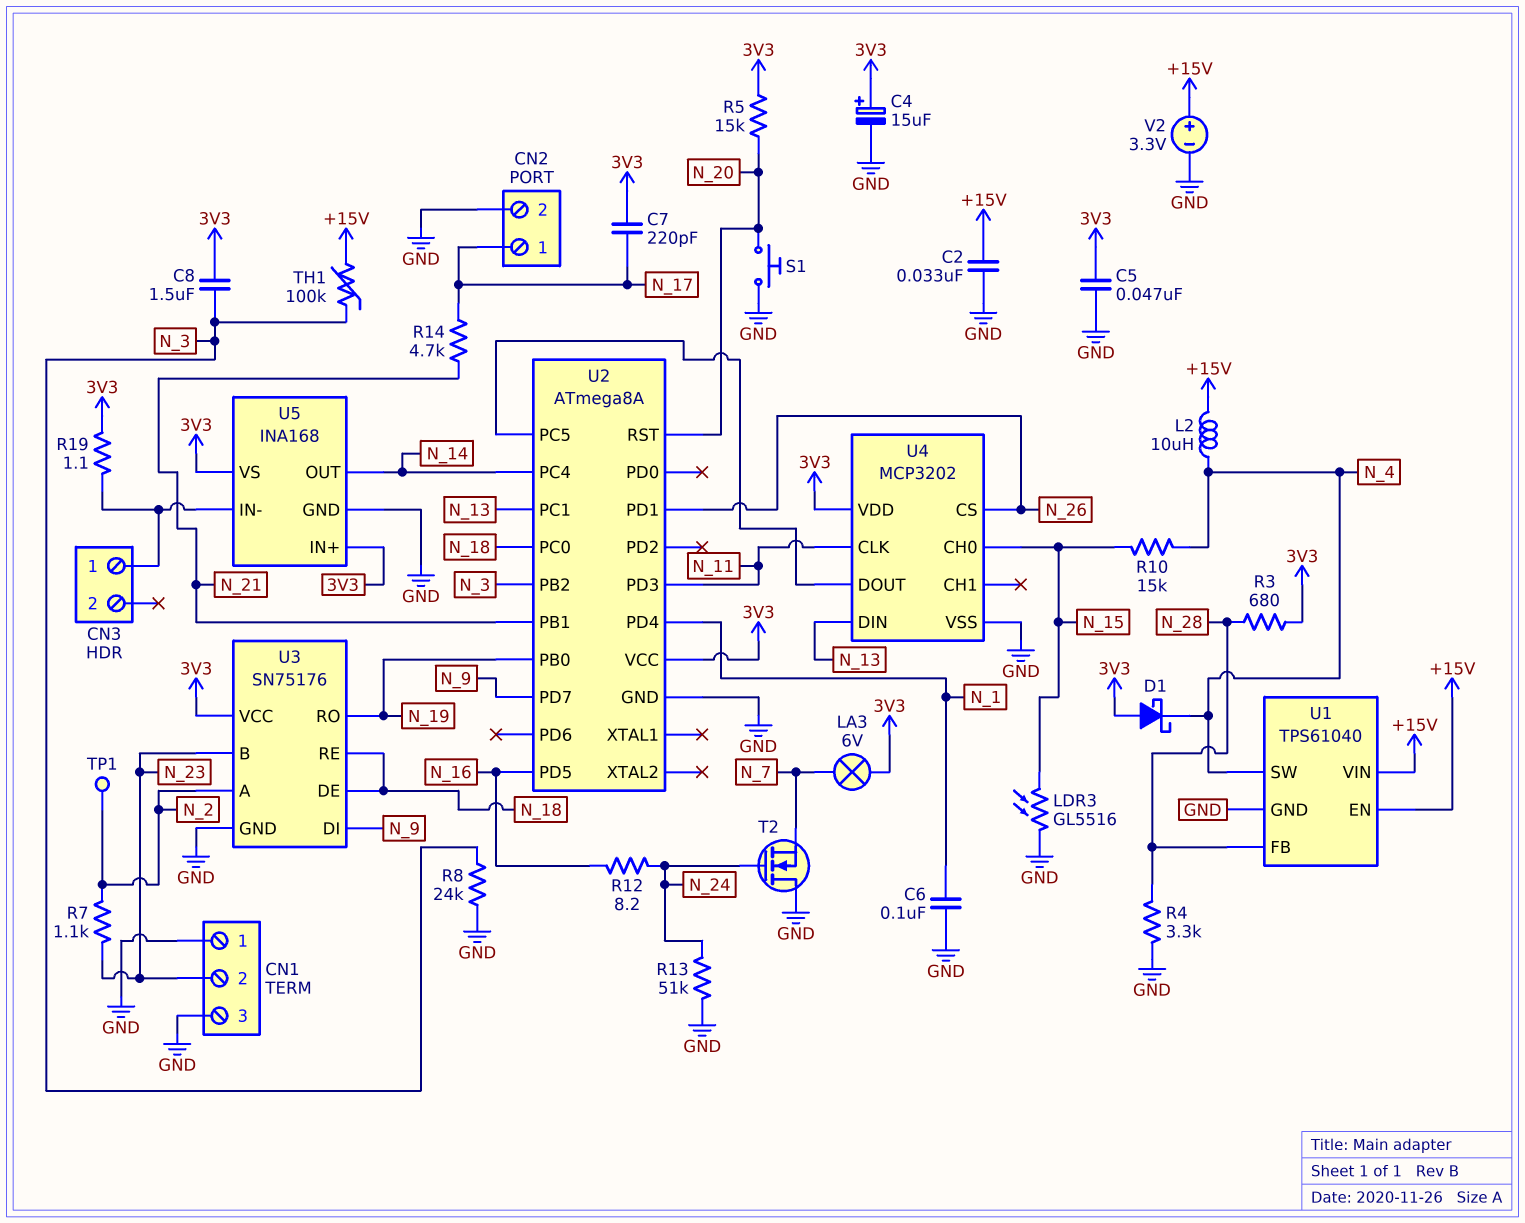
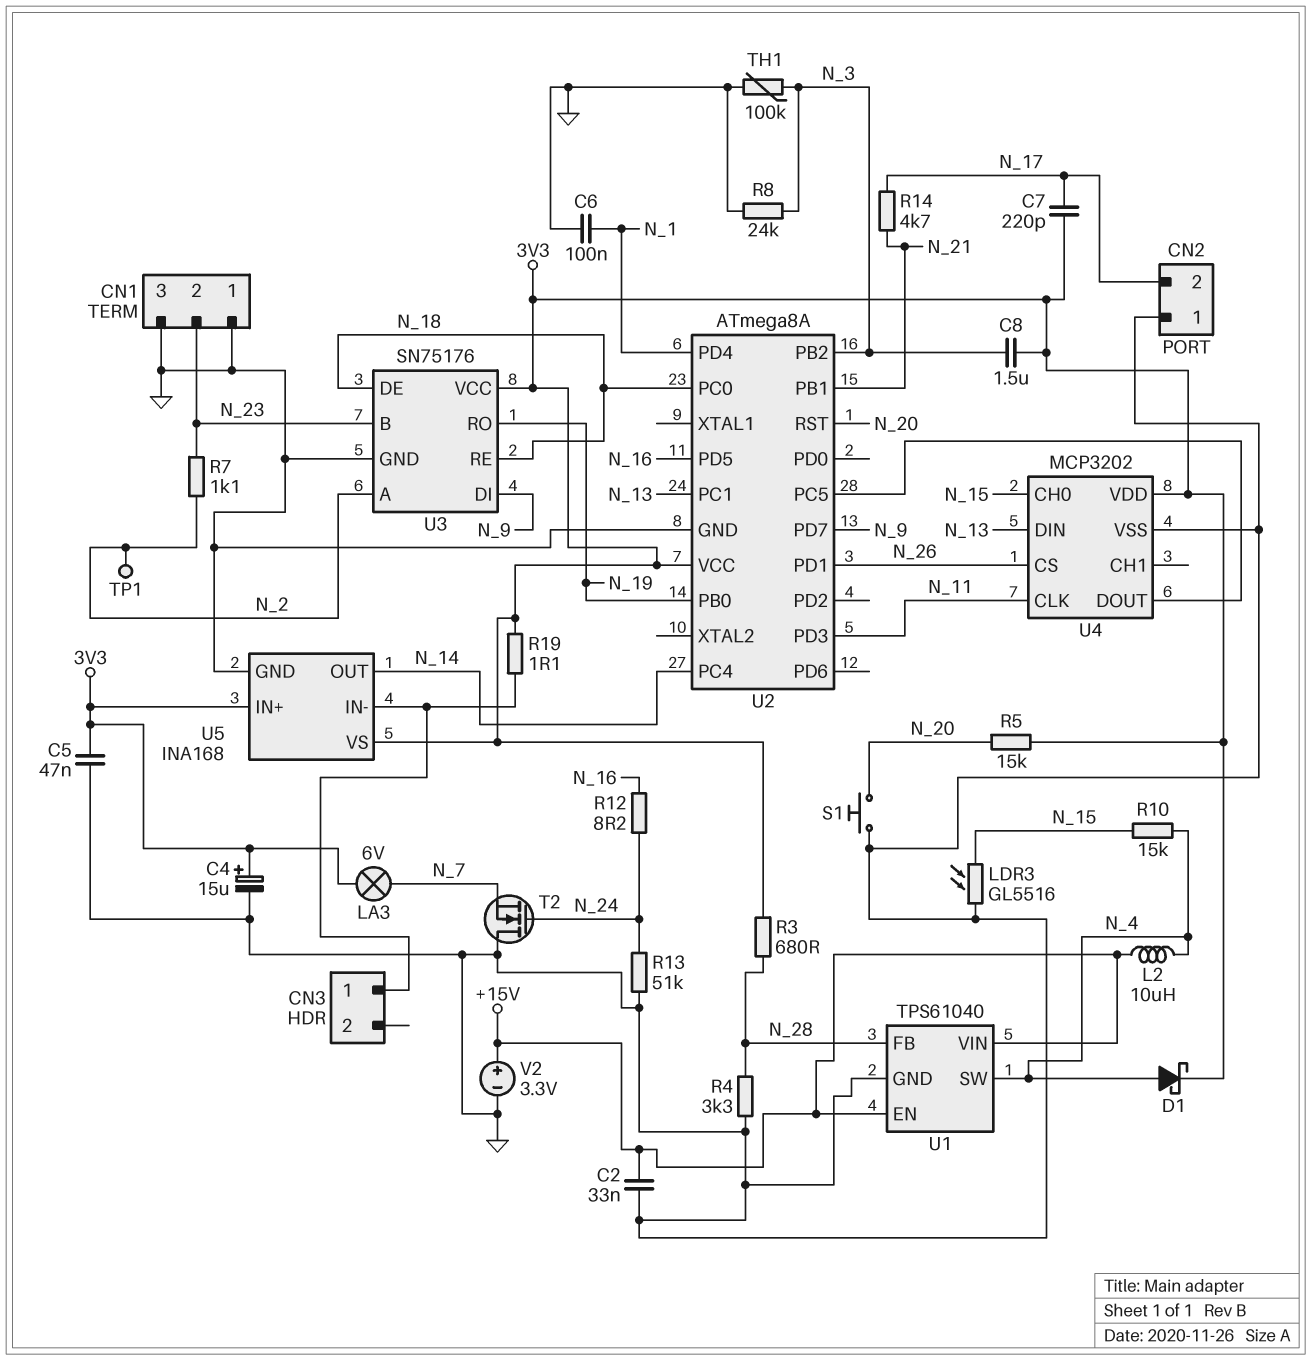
CN2 pin 1: N_17 -> GND
CN2 pin 2: GND -> N_17
D1: schottky (A 3V3, K N_4) -> schottky (A N_4, K 3V3)
TH1: 100k (+15V, N_3) -> 100k (GND, N_3)

